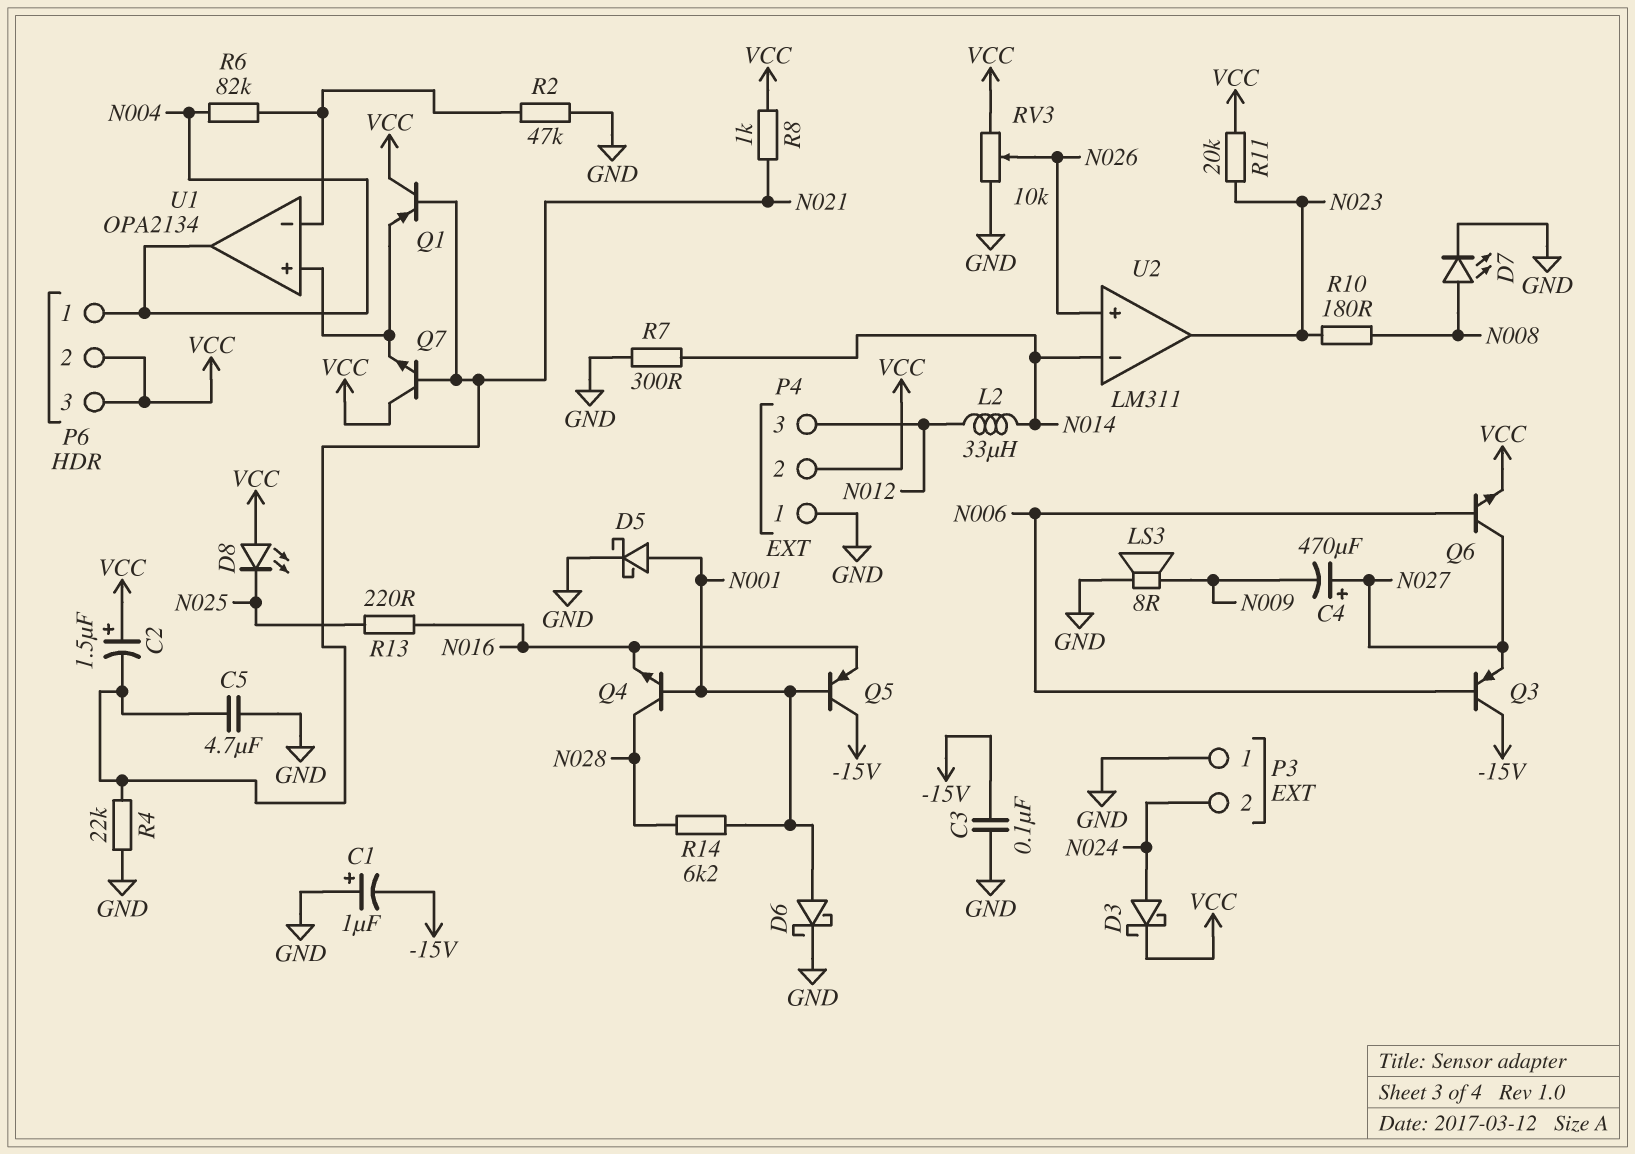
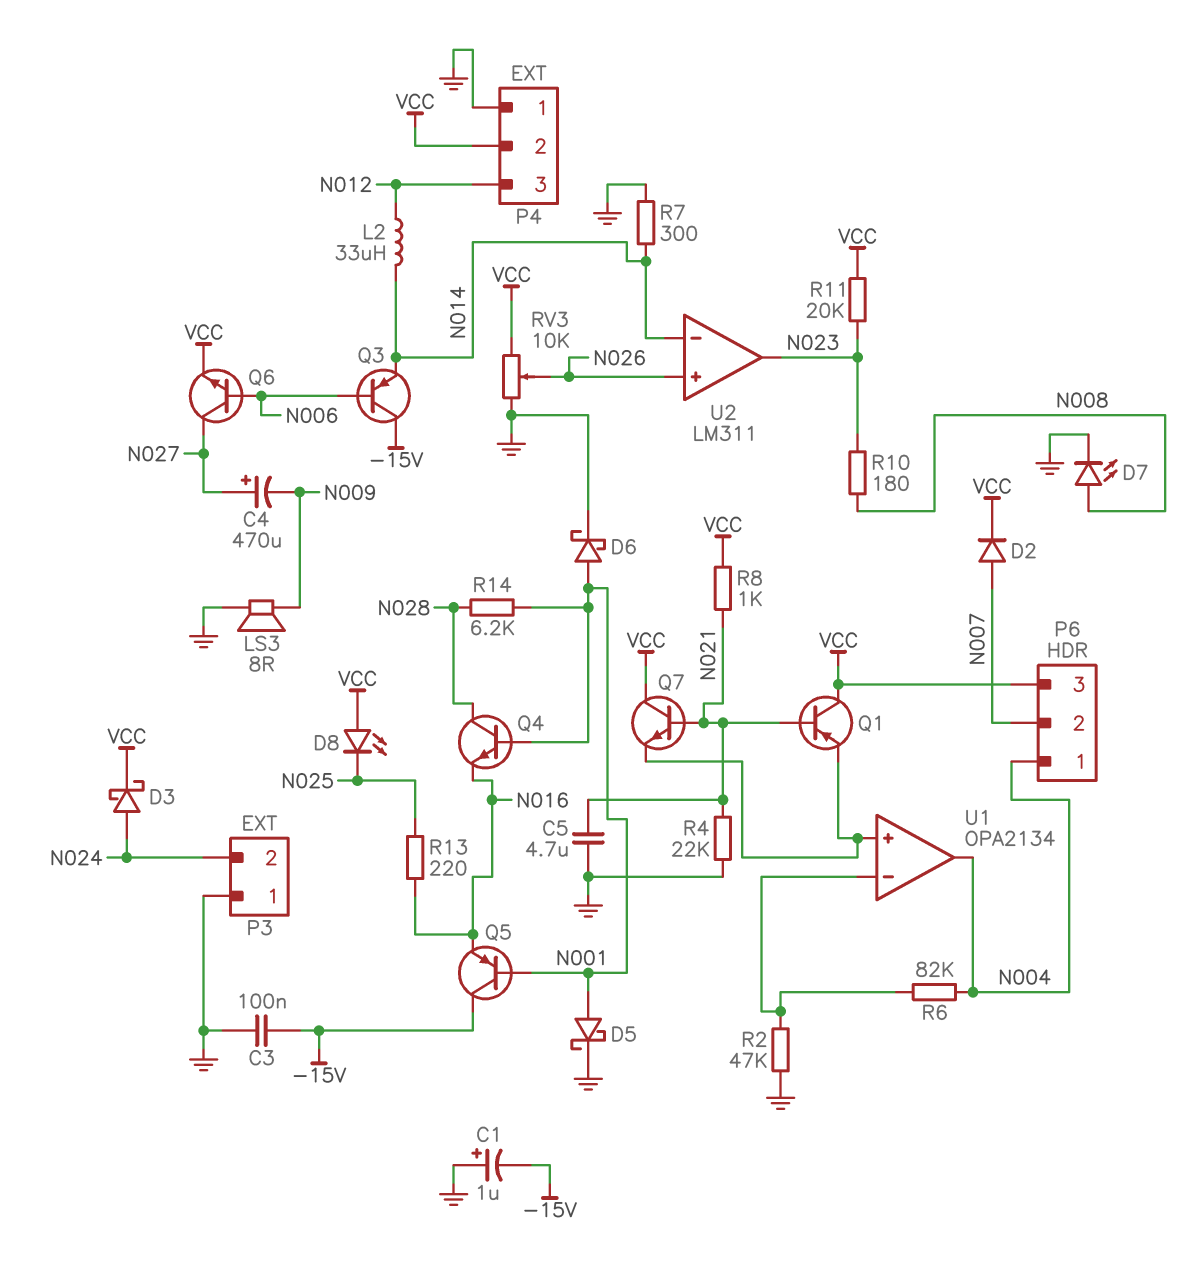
C2: 1.5uF (plus VCC, minus N021) -> none
D2: none -> diode (A N007, K VCC)
P6 pin 2: VCC -> N007
Q3: PNP (B N006, C -15V, E N027) -> PNP (B N006, C -15V, E N014)

